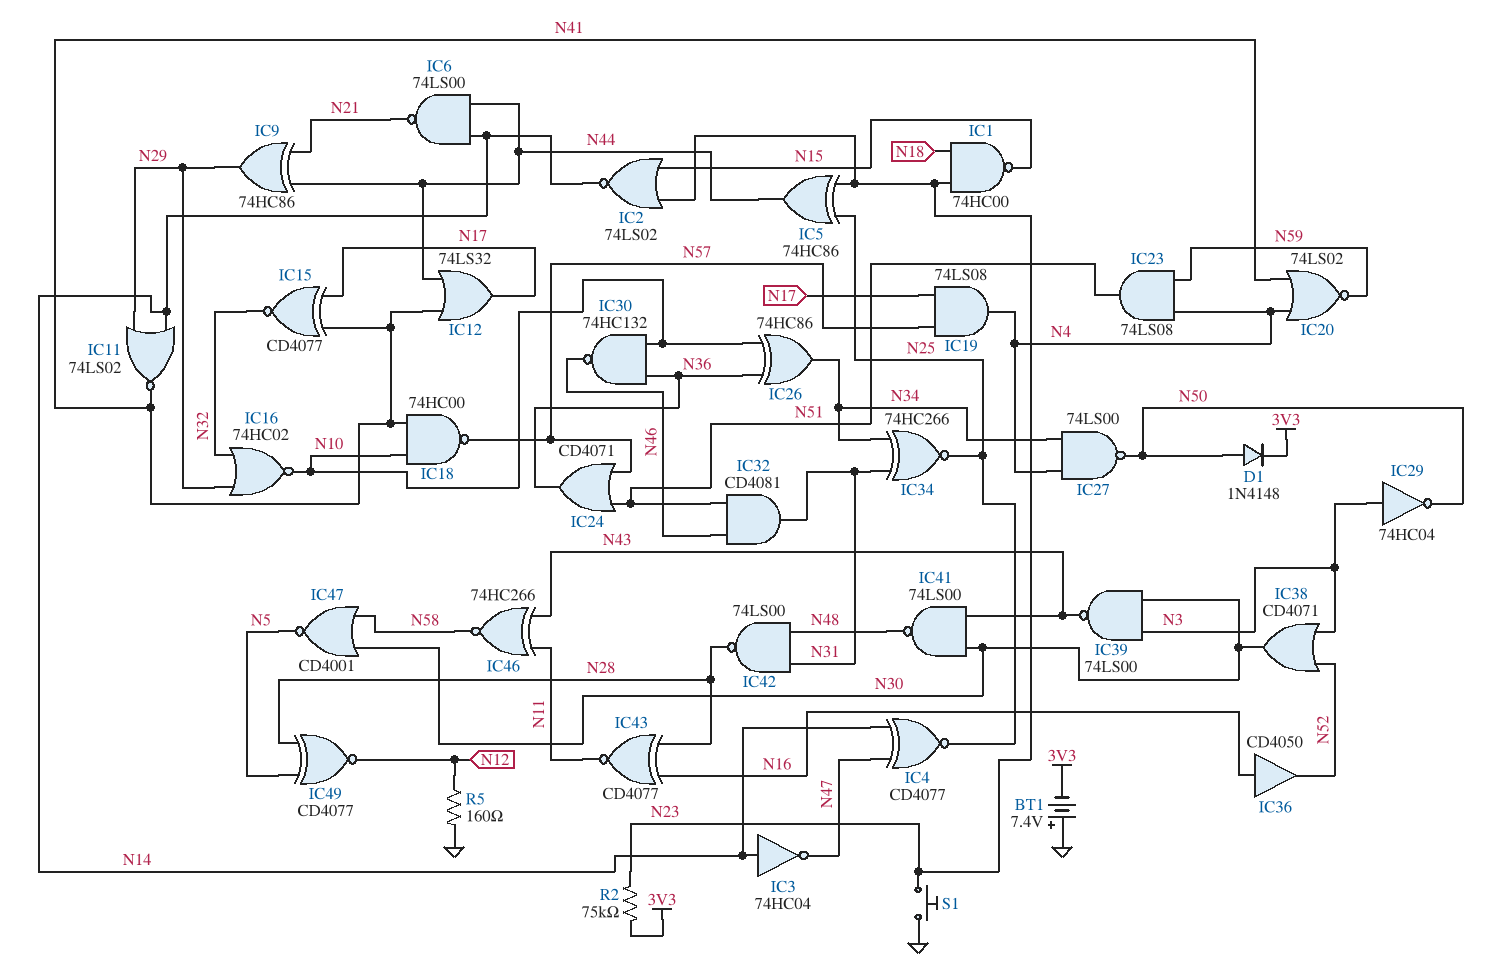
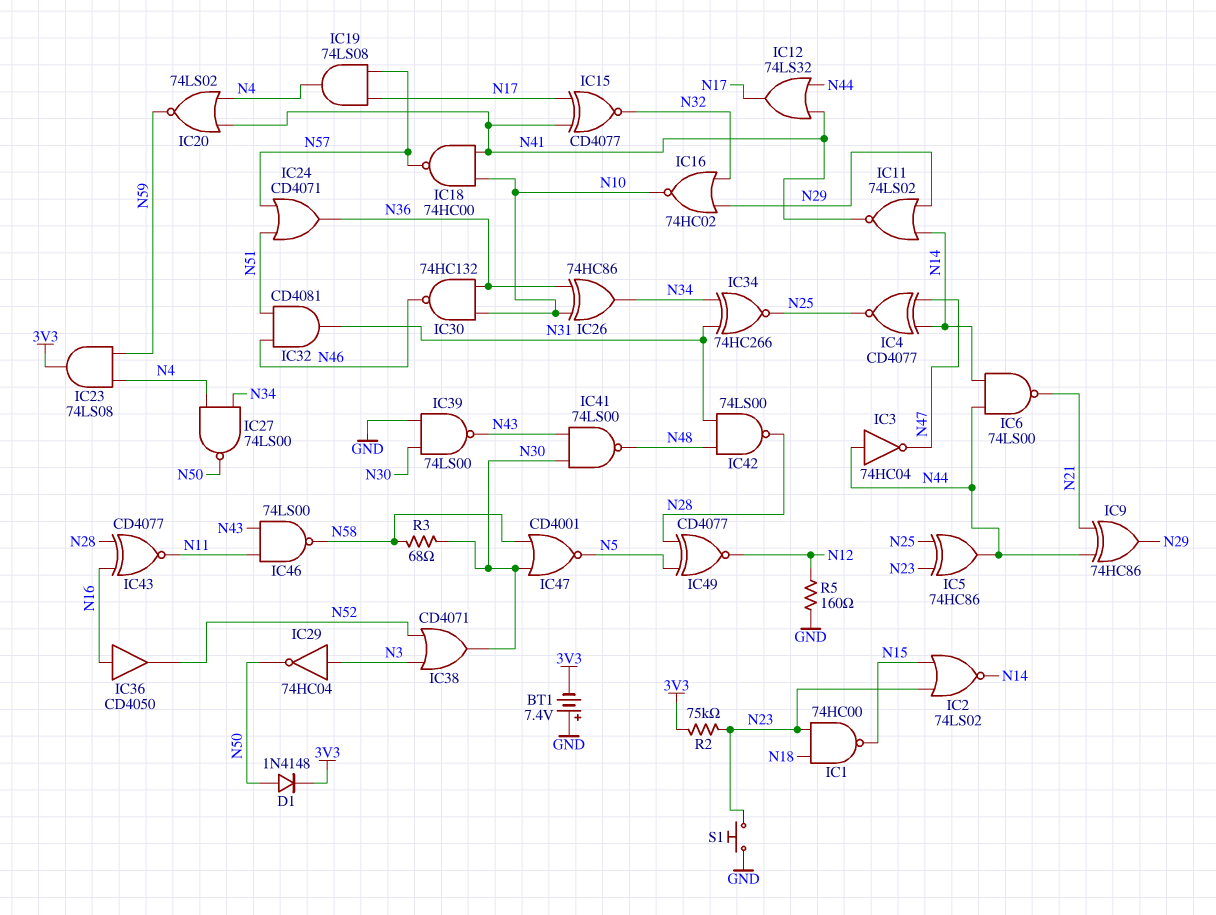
IC3: NOT 74HC04 (in N14, out N47) -> NOT 74HC04 (in N44, out N47)
IC23: AND 74LS08 (in N4, in N59, out N51) -> AND 74LS08 (in N4, in N59, out 3V3)
IC39: NAND 74LS00 (in N3, in N30, out N43) -> NAND 74LS00 (in GND, in N30, out N43)
IC46: XNOR 74HC266 (in N11, in N43, out N58) -> NAND 74LS00 (in N11, in N43, out N58)
R3: none -> 68 (N30, N58)

